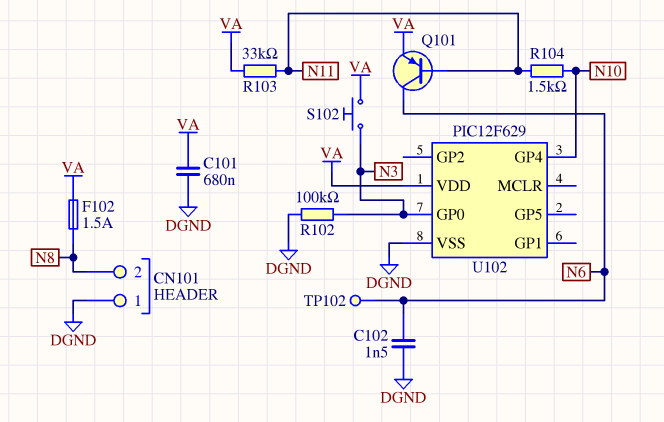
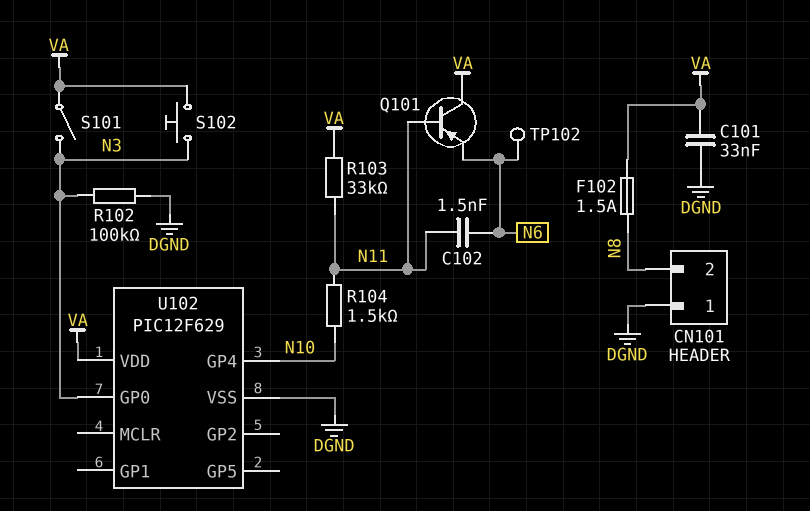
C101: 680nF (DGND, VA) -> 33nF (DGND, VA)
C102: 1.5nF (DGND, N6) -> 1.5nF (N6, N11)
Q101: PNP (B N11, C N6, E VA) -> PNP (B N11, C VA, E N6)
S101: none -> switch (N3, VA)

